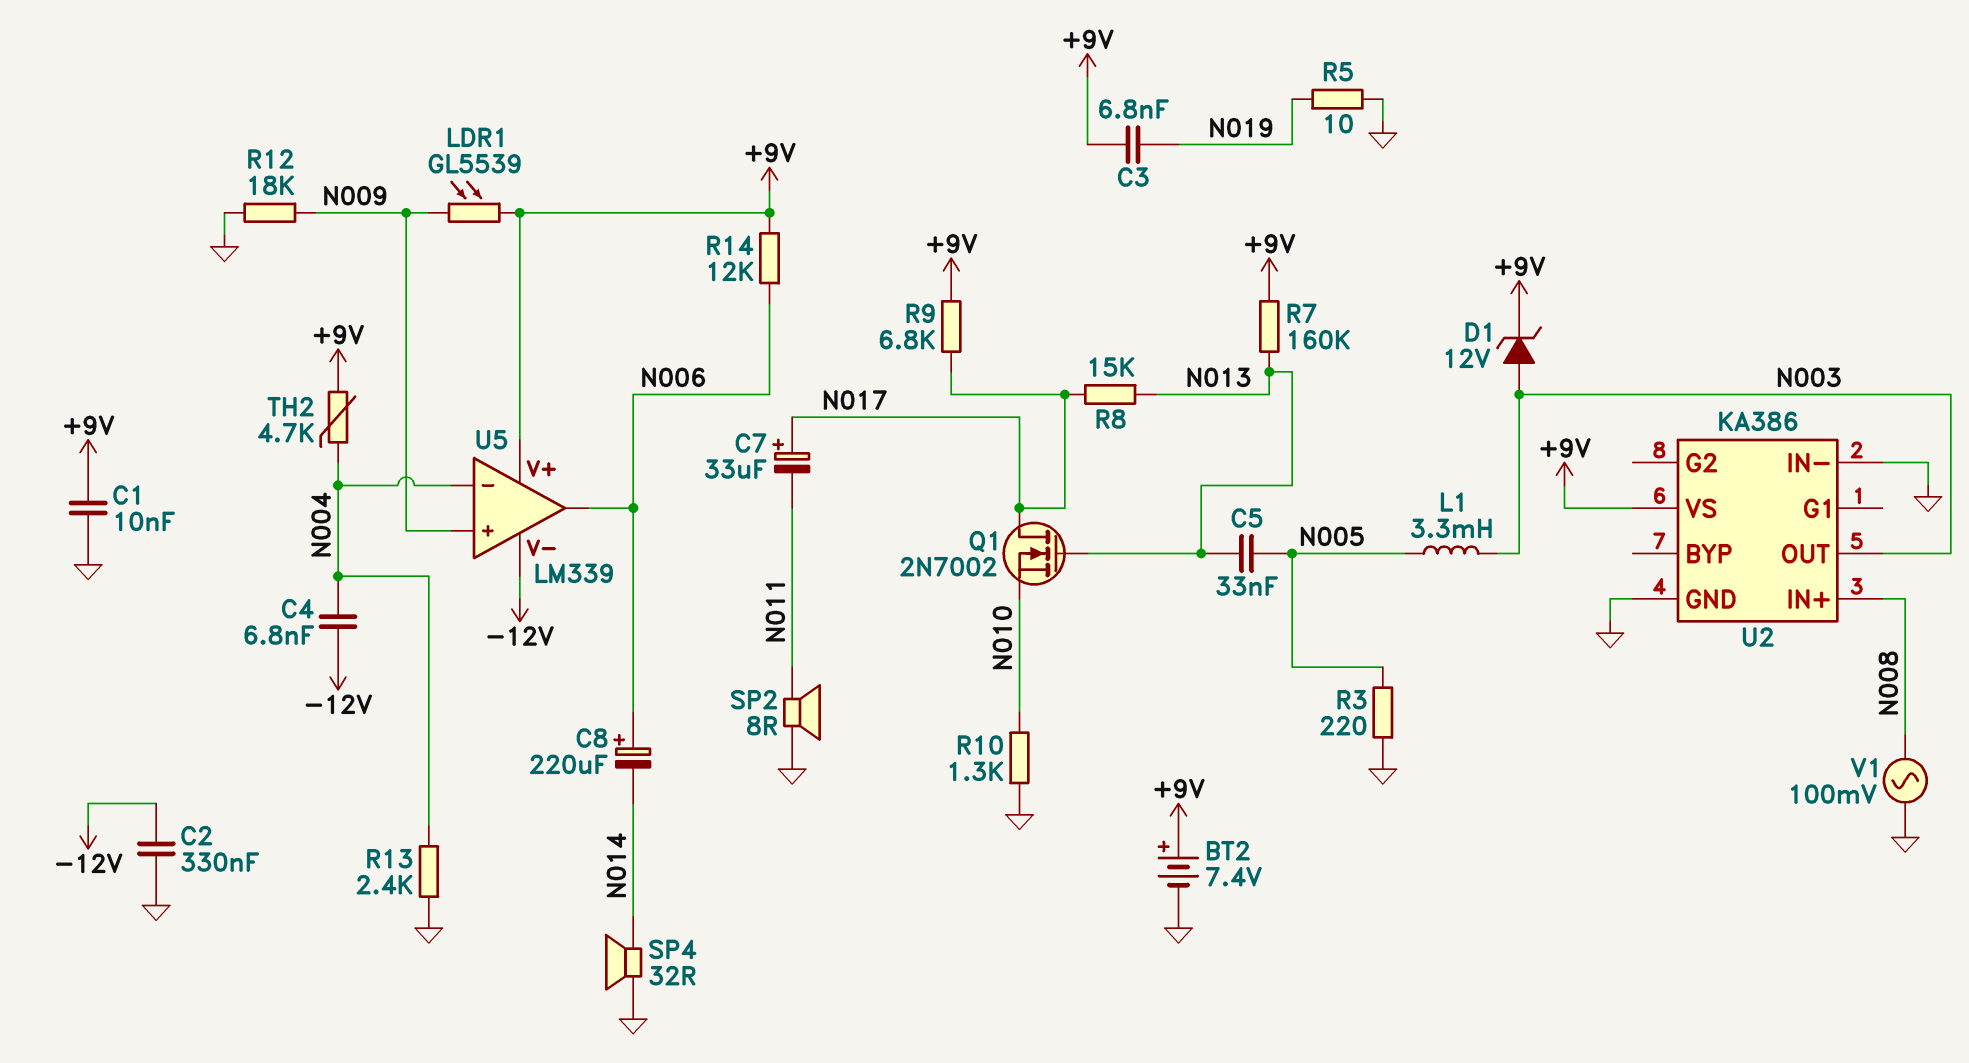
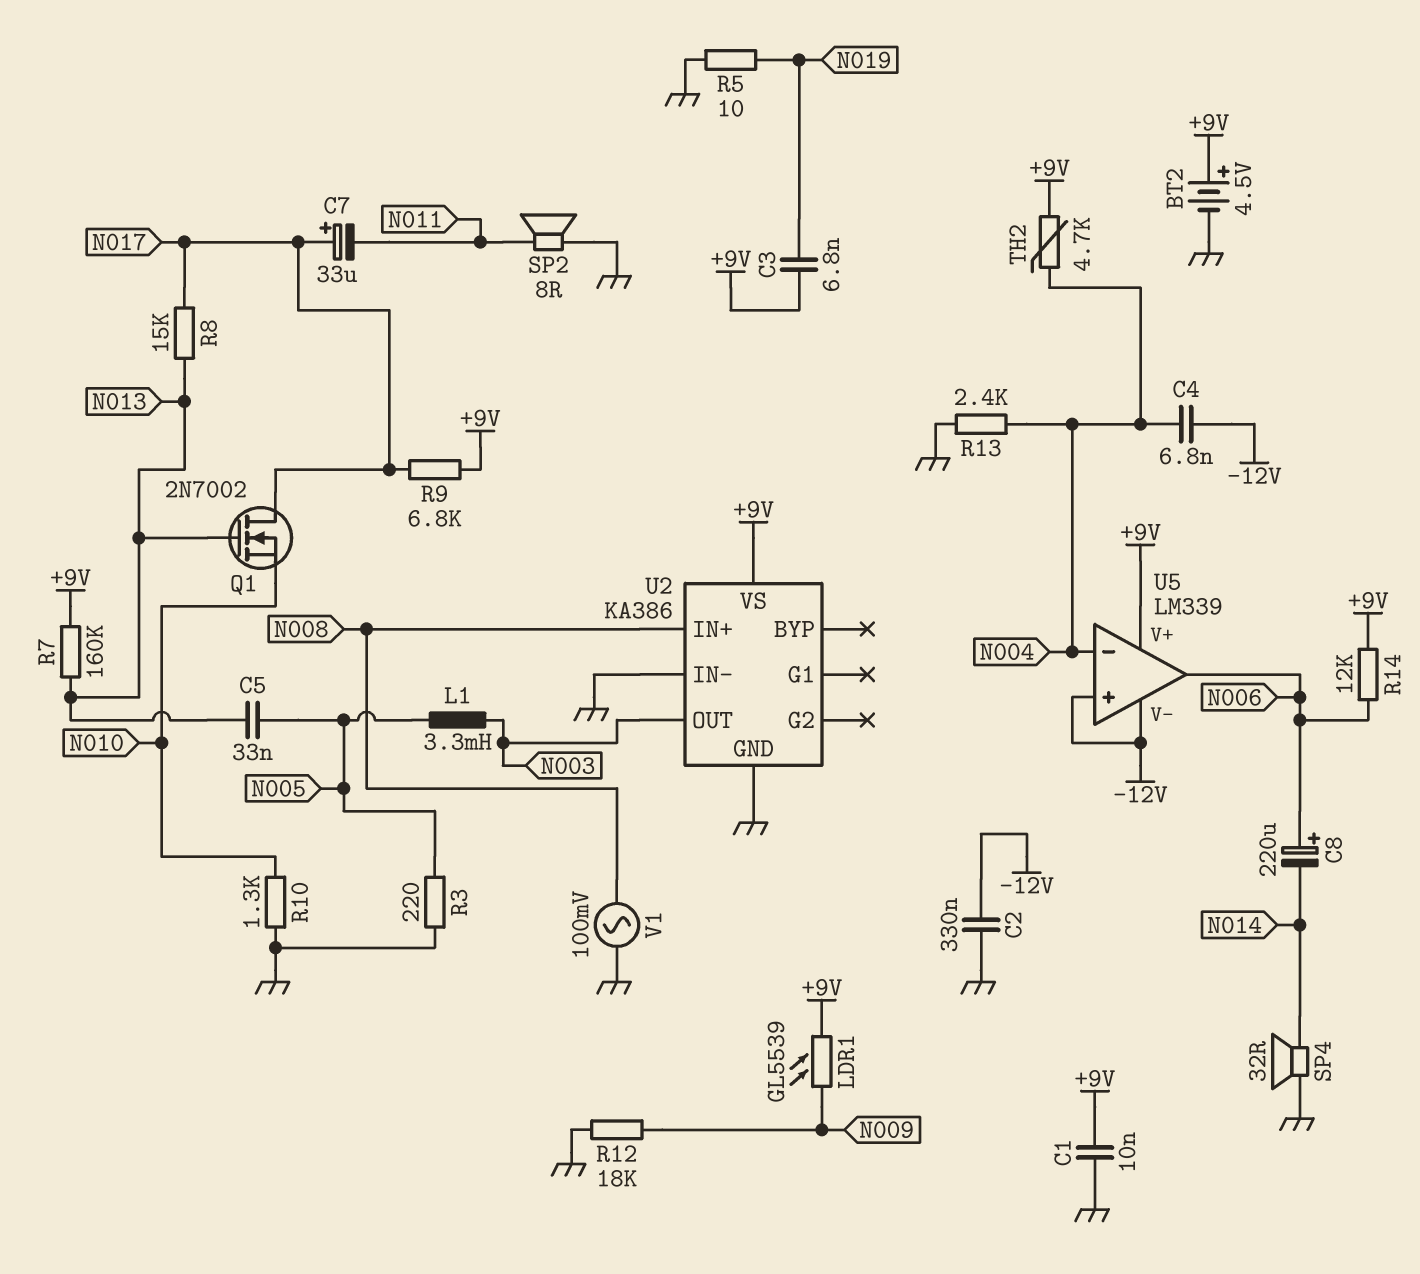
BT2: 7.4V (plus +9V, minus GND) -> 4.5V (plus +9V, minus GND)
D1: zener 12V (A N003, K +9V) -> none
U5 pin in+: N009 -> -12V

